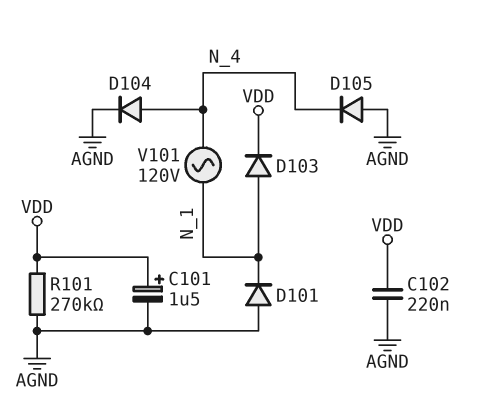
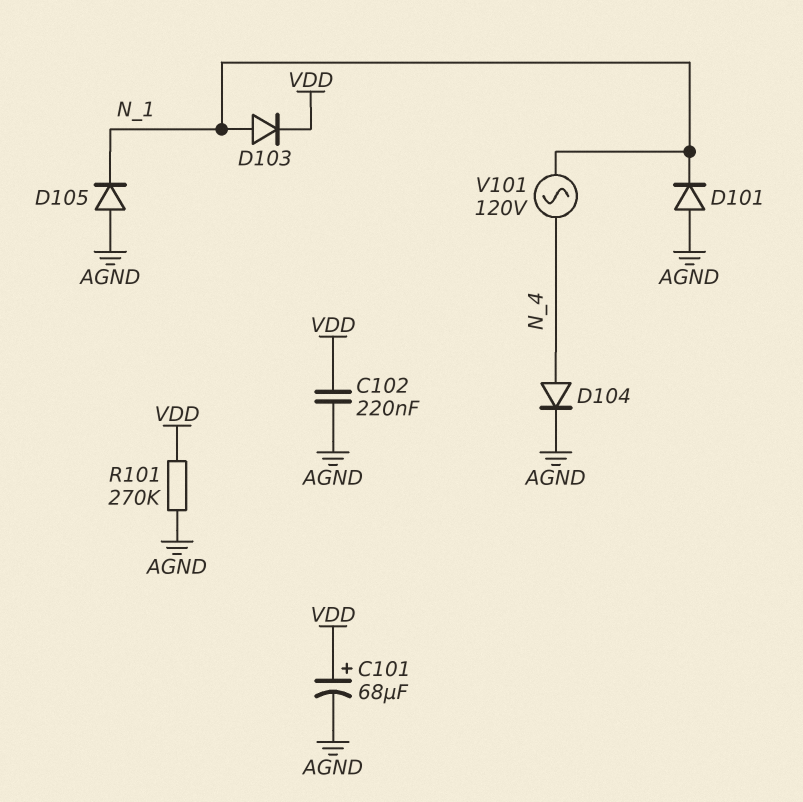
C101: 1.5uF (plus VDD, minus AGND) -> 68uF (plus VDD, minus AGND)
D105: diode (A AGND, K N_4) -> diode (A AGND, K N_1)

